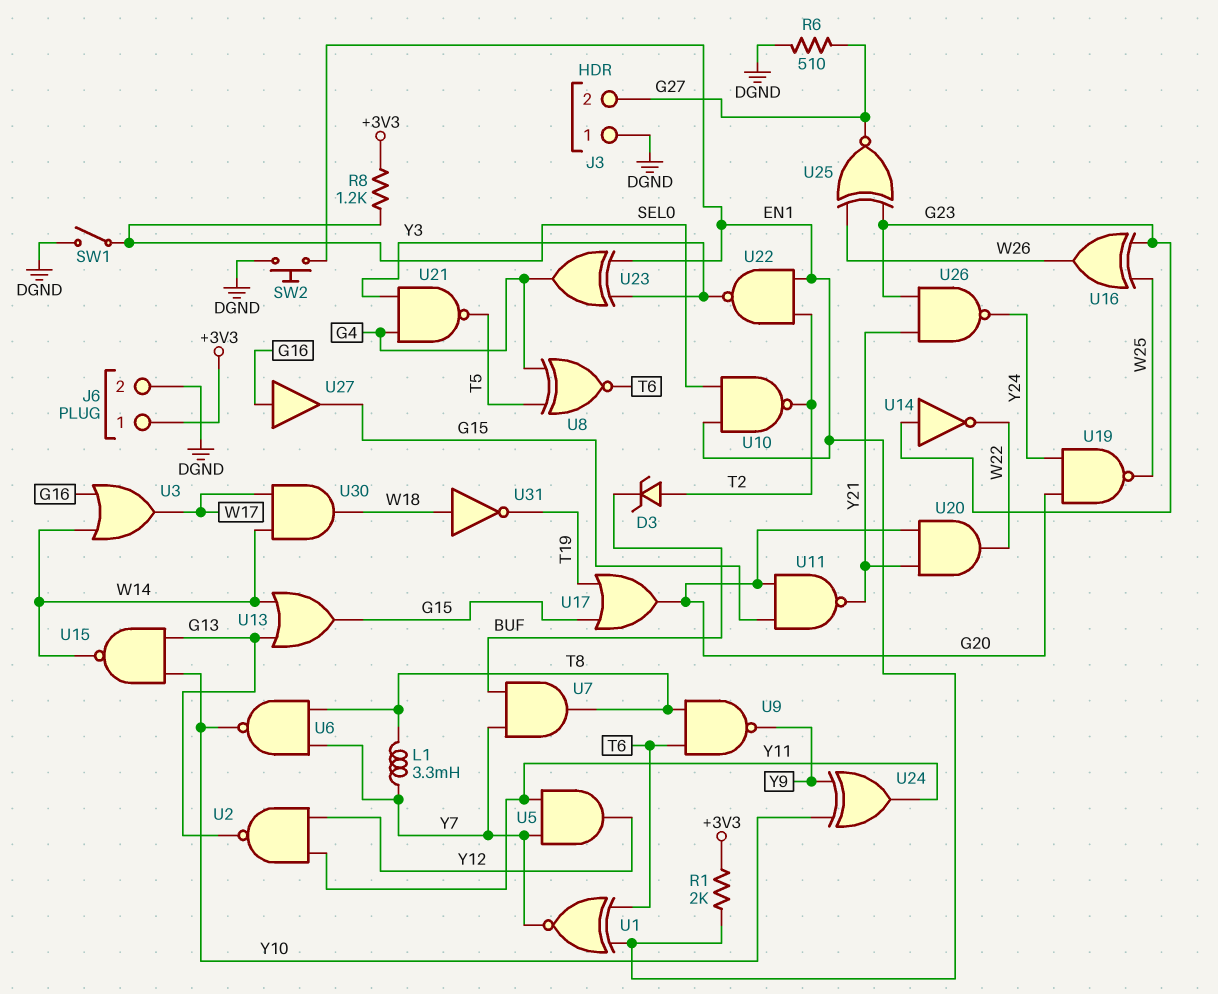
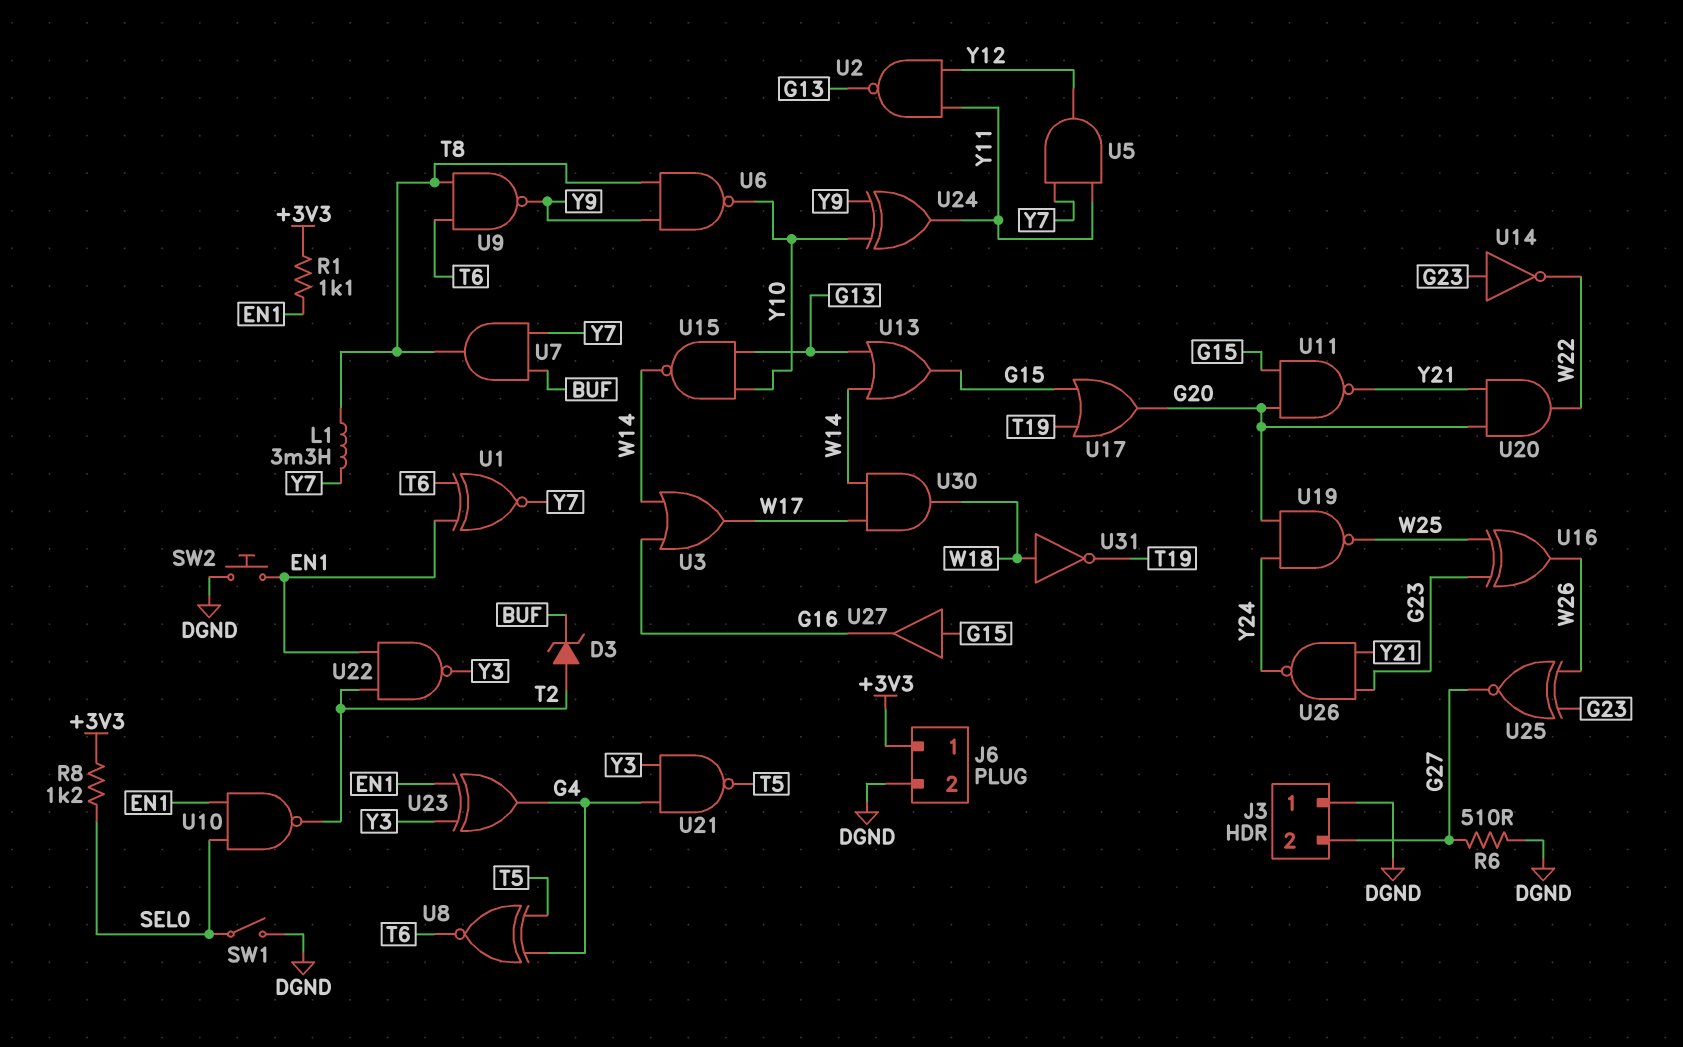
R1: 2k (+3V3, EN1) -> 1.1k (+3V3, EN1)
U6: NAND (in T8, in Y7, out Y10) -> NAND (in T8, in Y9, out Y10)
U27: buffer (in G16, out G15) -> buffer (in G15, out G16)

